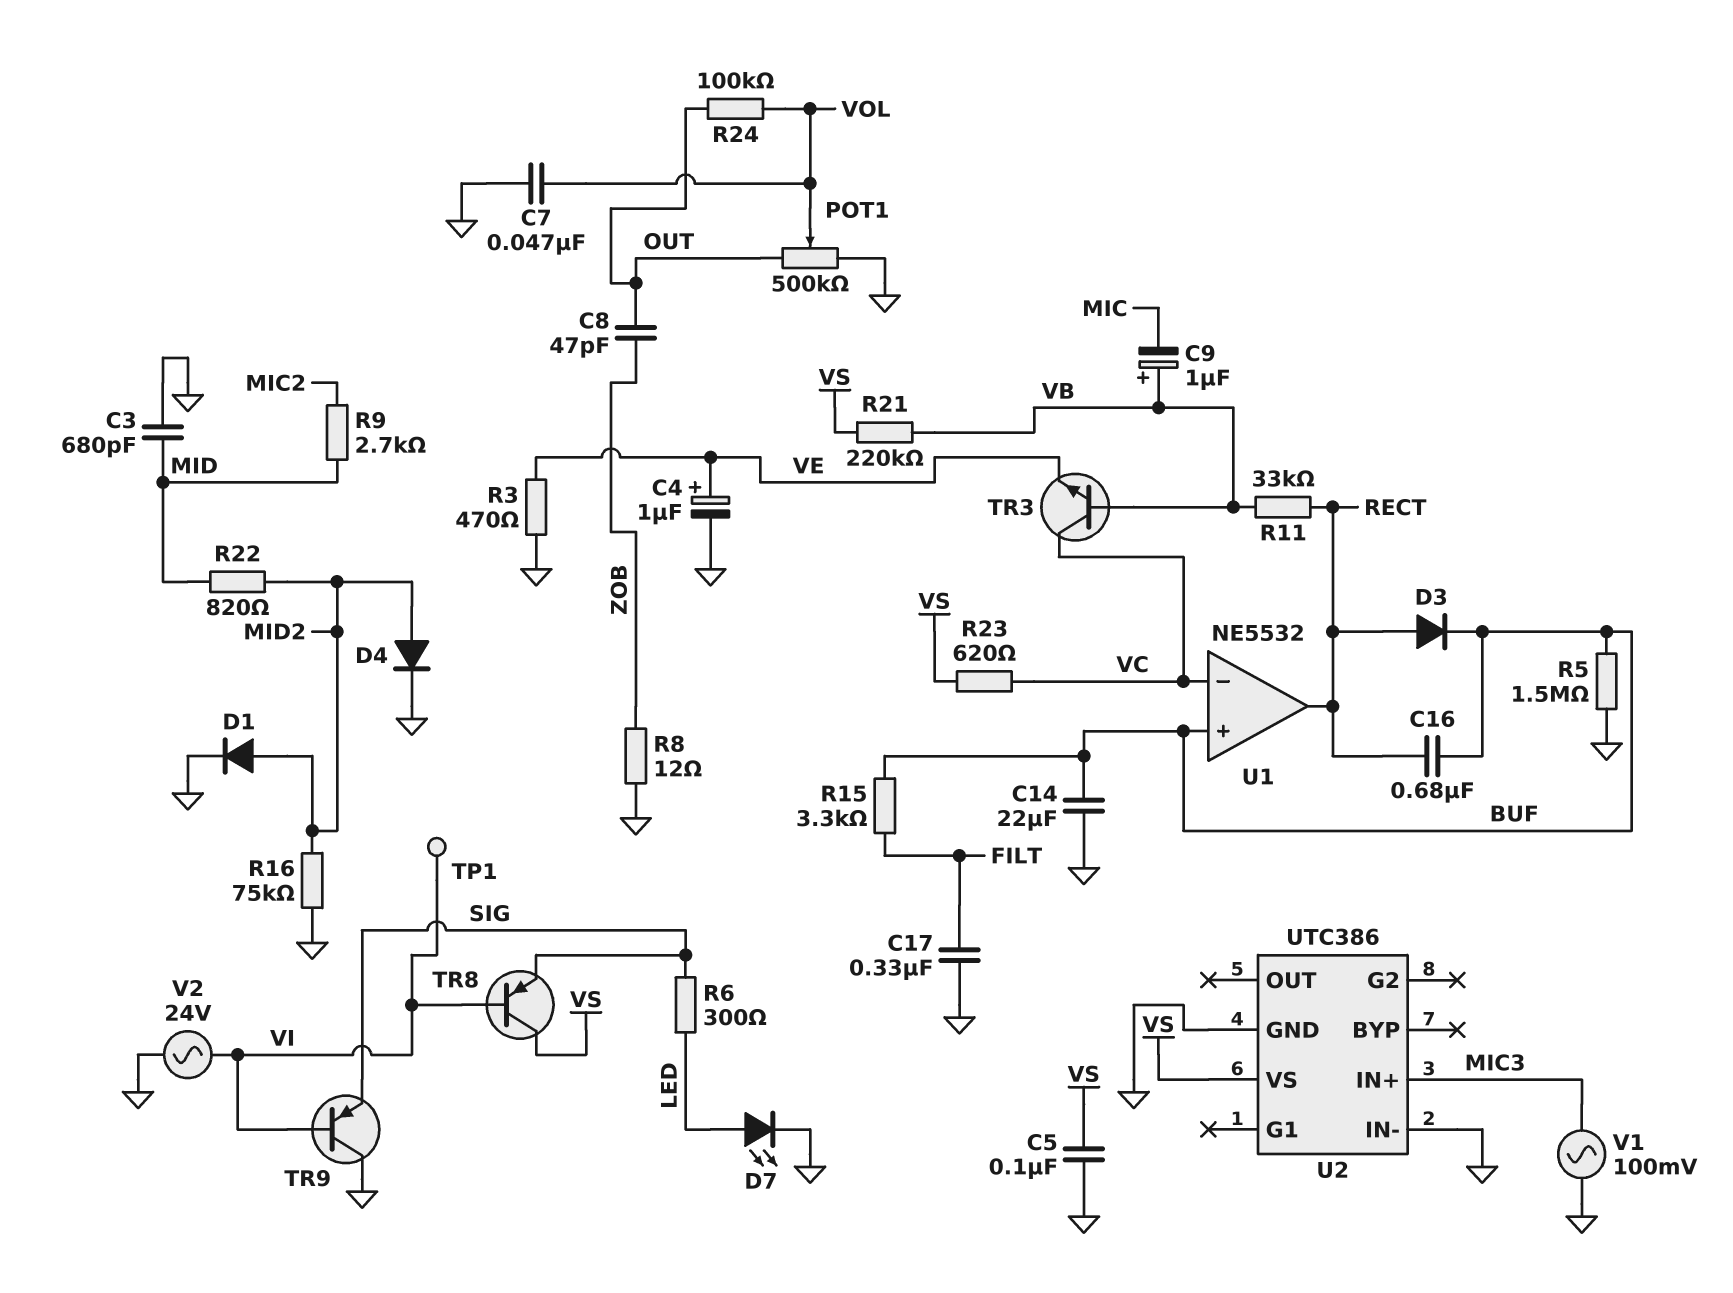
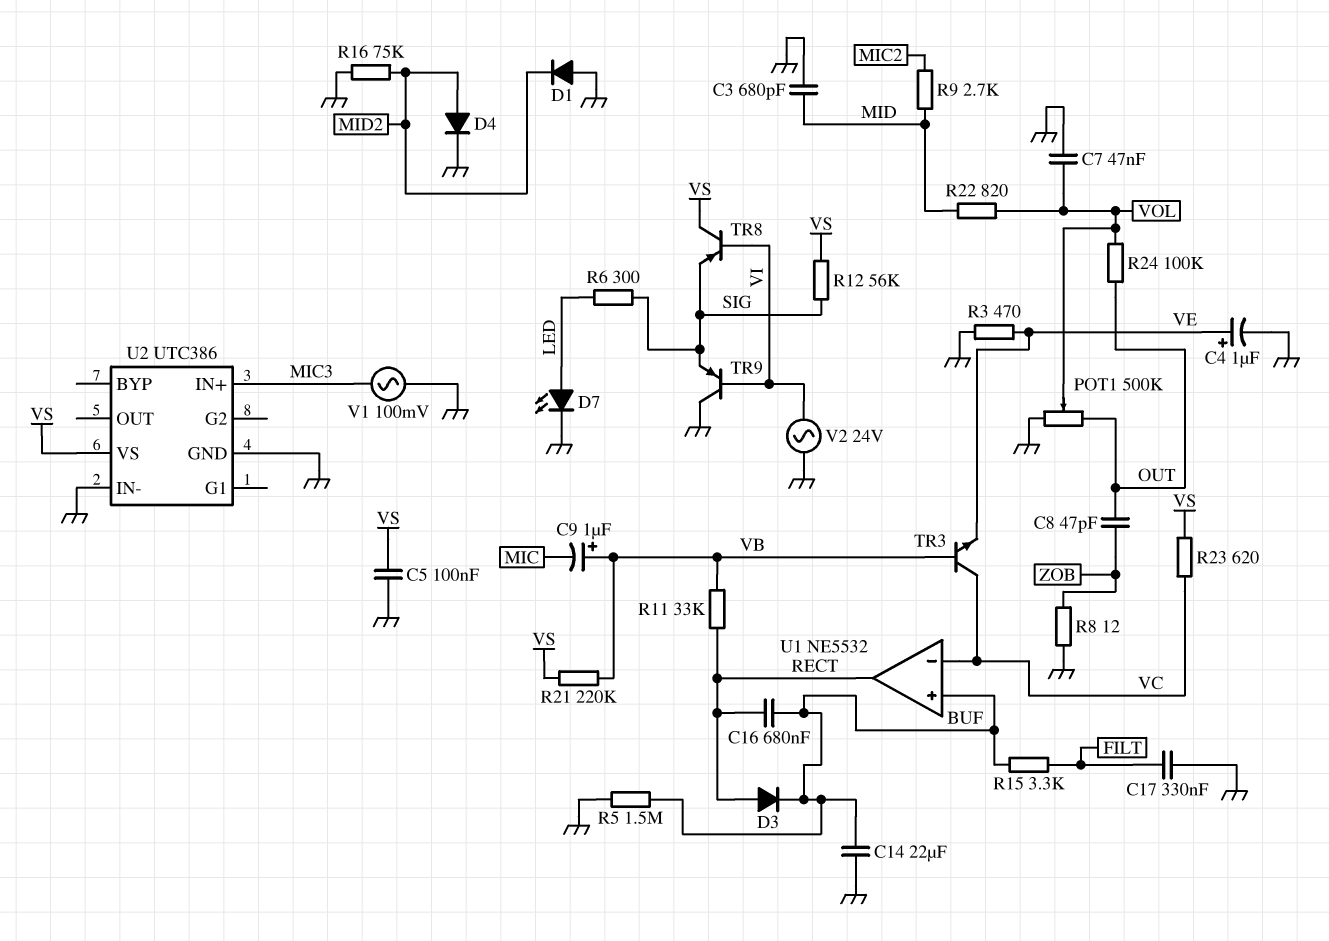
D1: diode (A MID2, K GND) -> diode (A GND, K MID2)
R12: none -> 56k (SIG, VS)
R22: 820 (MID, MID2) -> 820 (MID, VOL)
TP1: test point (VI) -> none

